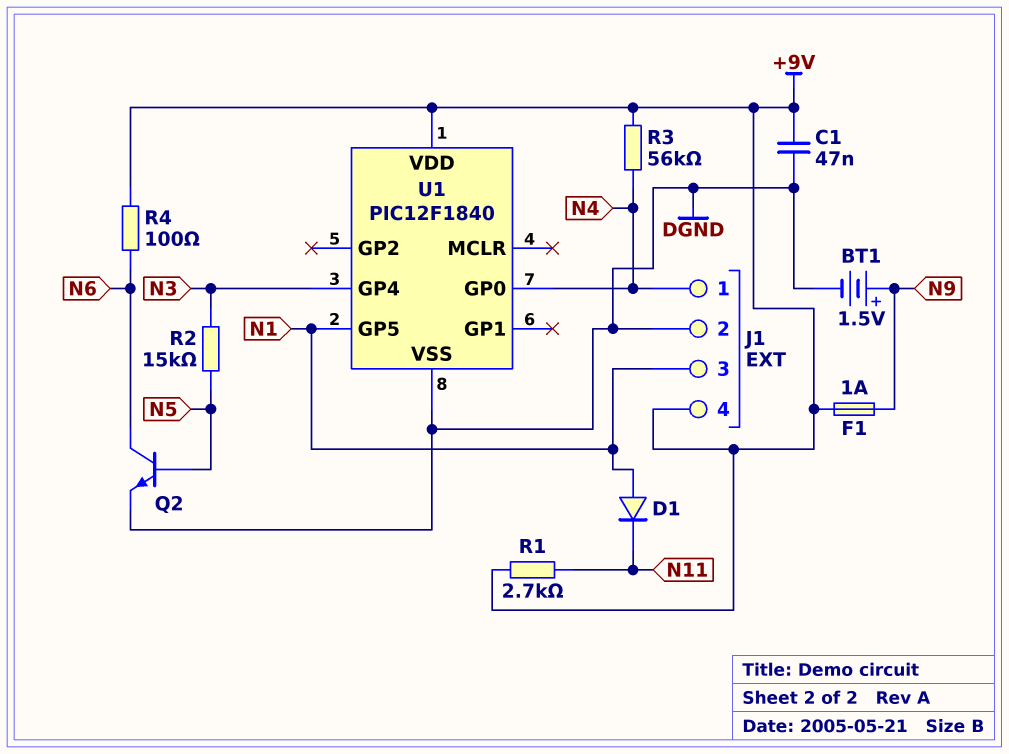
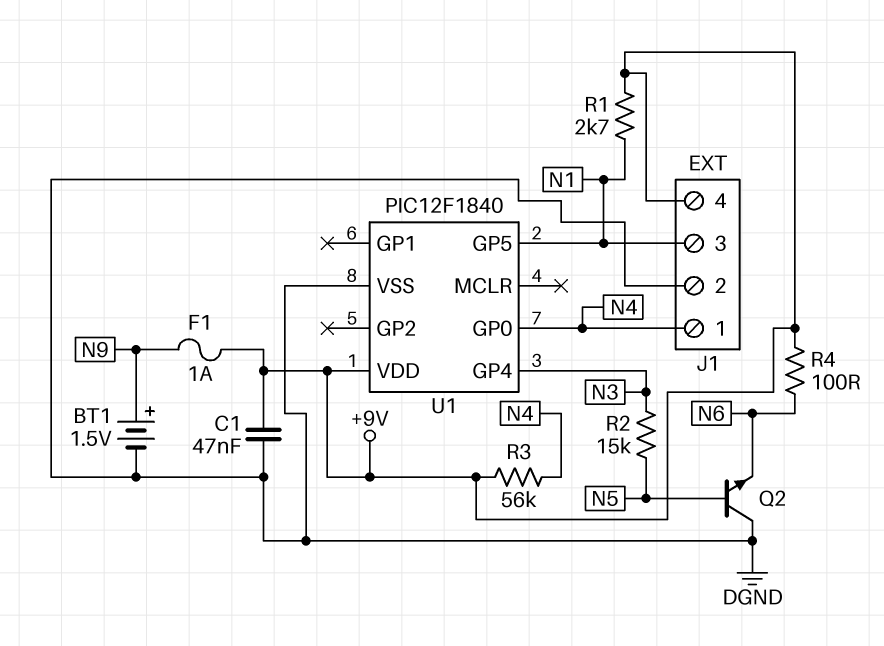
D1: diode (A N1, K N11) -> none
Q2: NPN (B N5, C N6, E DGND) -> NPN (B N5, C DGND, E N6)
R1: 2.7k (+9V, N11) -> 2.7k (+9V, N1)

